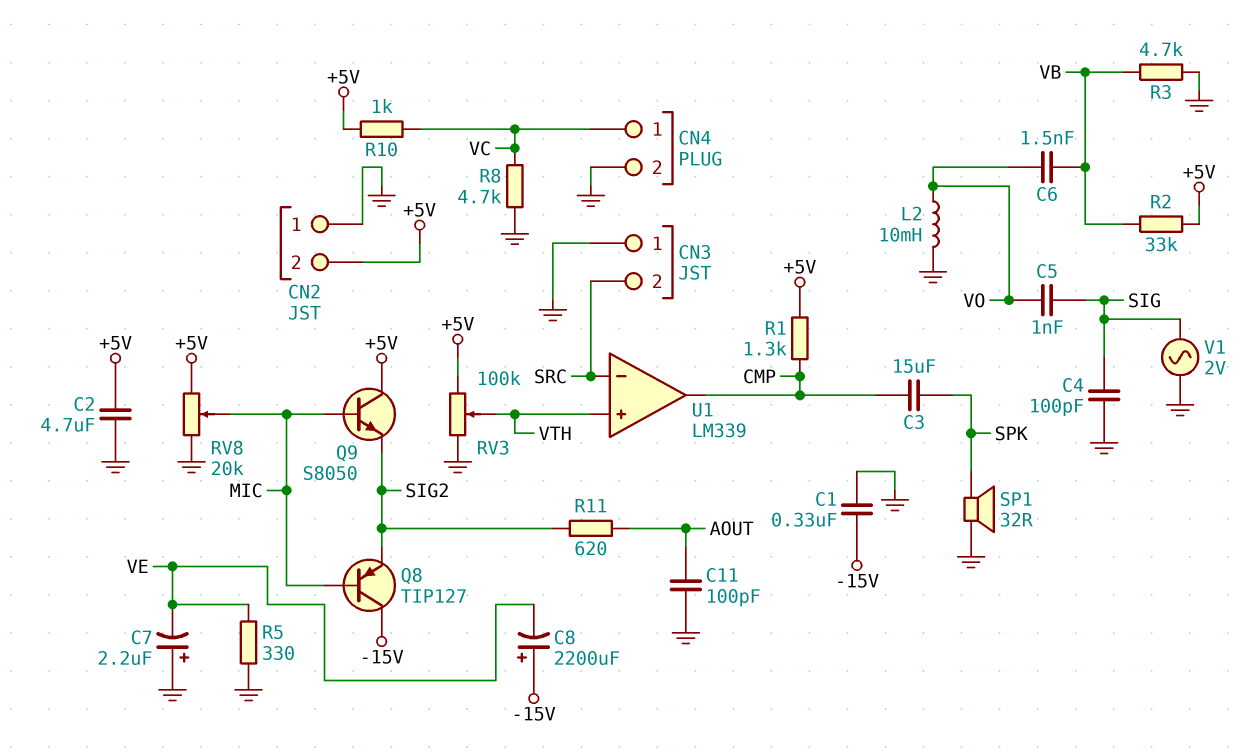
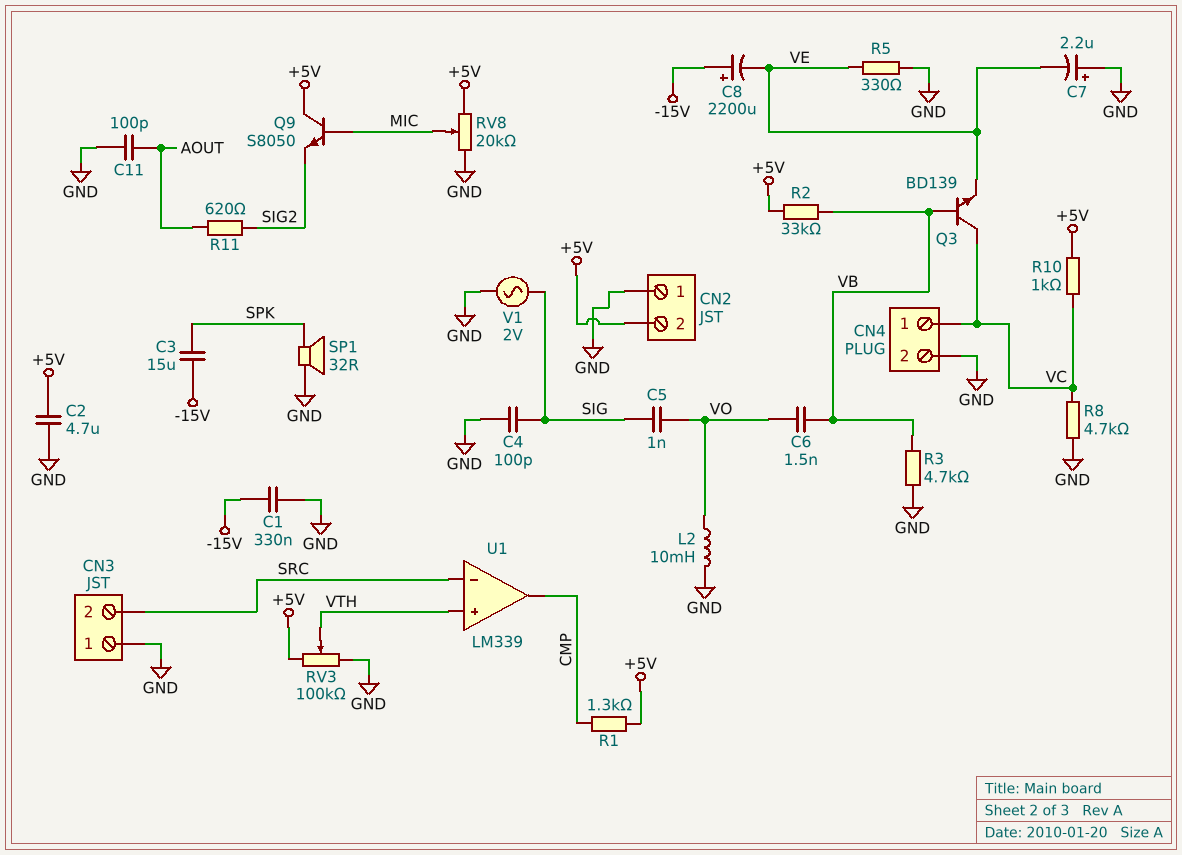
C3: 15uF (CMP, SPK) -> 15uF (-15V, SPK)
Q3: none -> NPN BD139 (B VB, C VC, E VE)
Q8: PNP TIP127 (B MIC, C -15V, E SIG2) -> none

